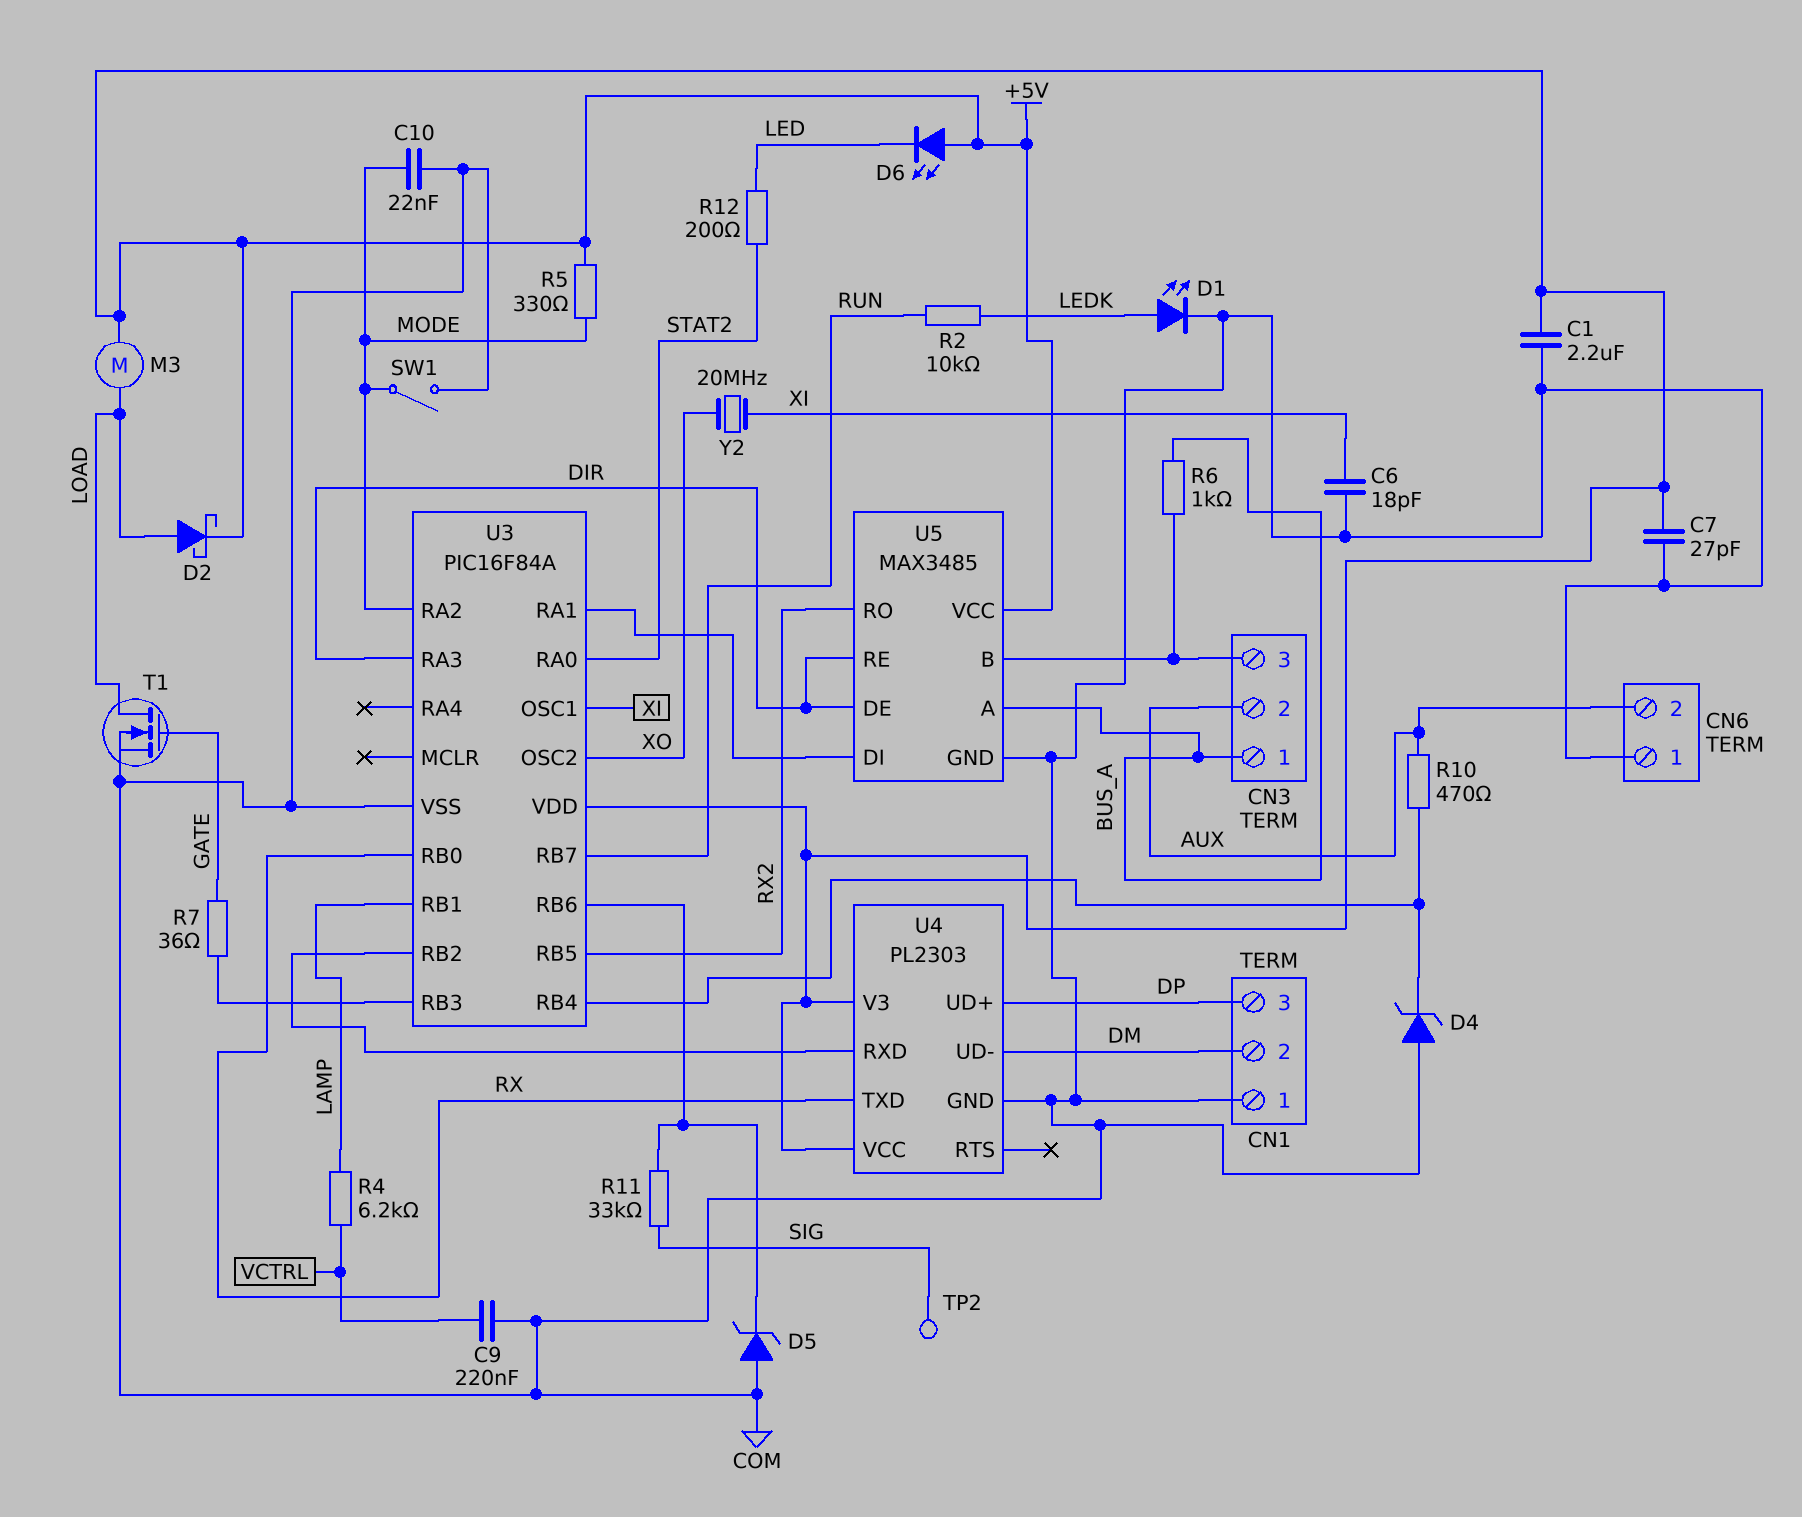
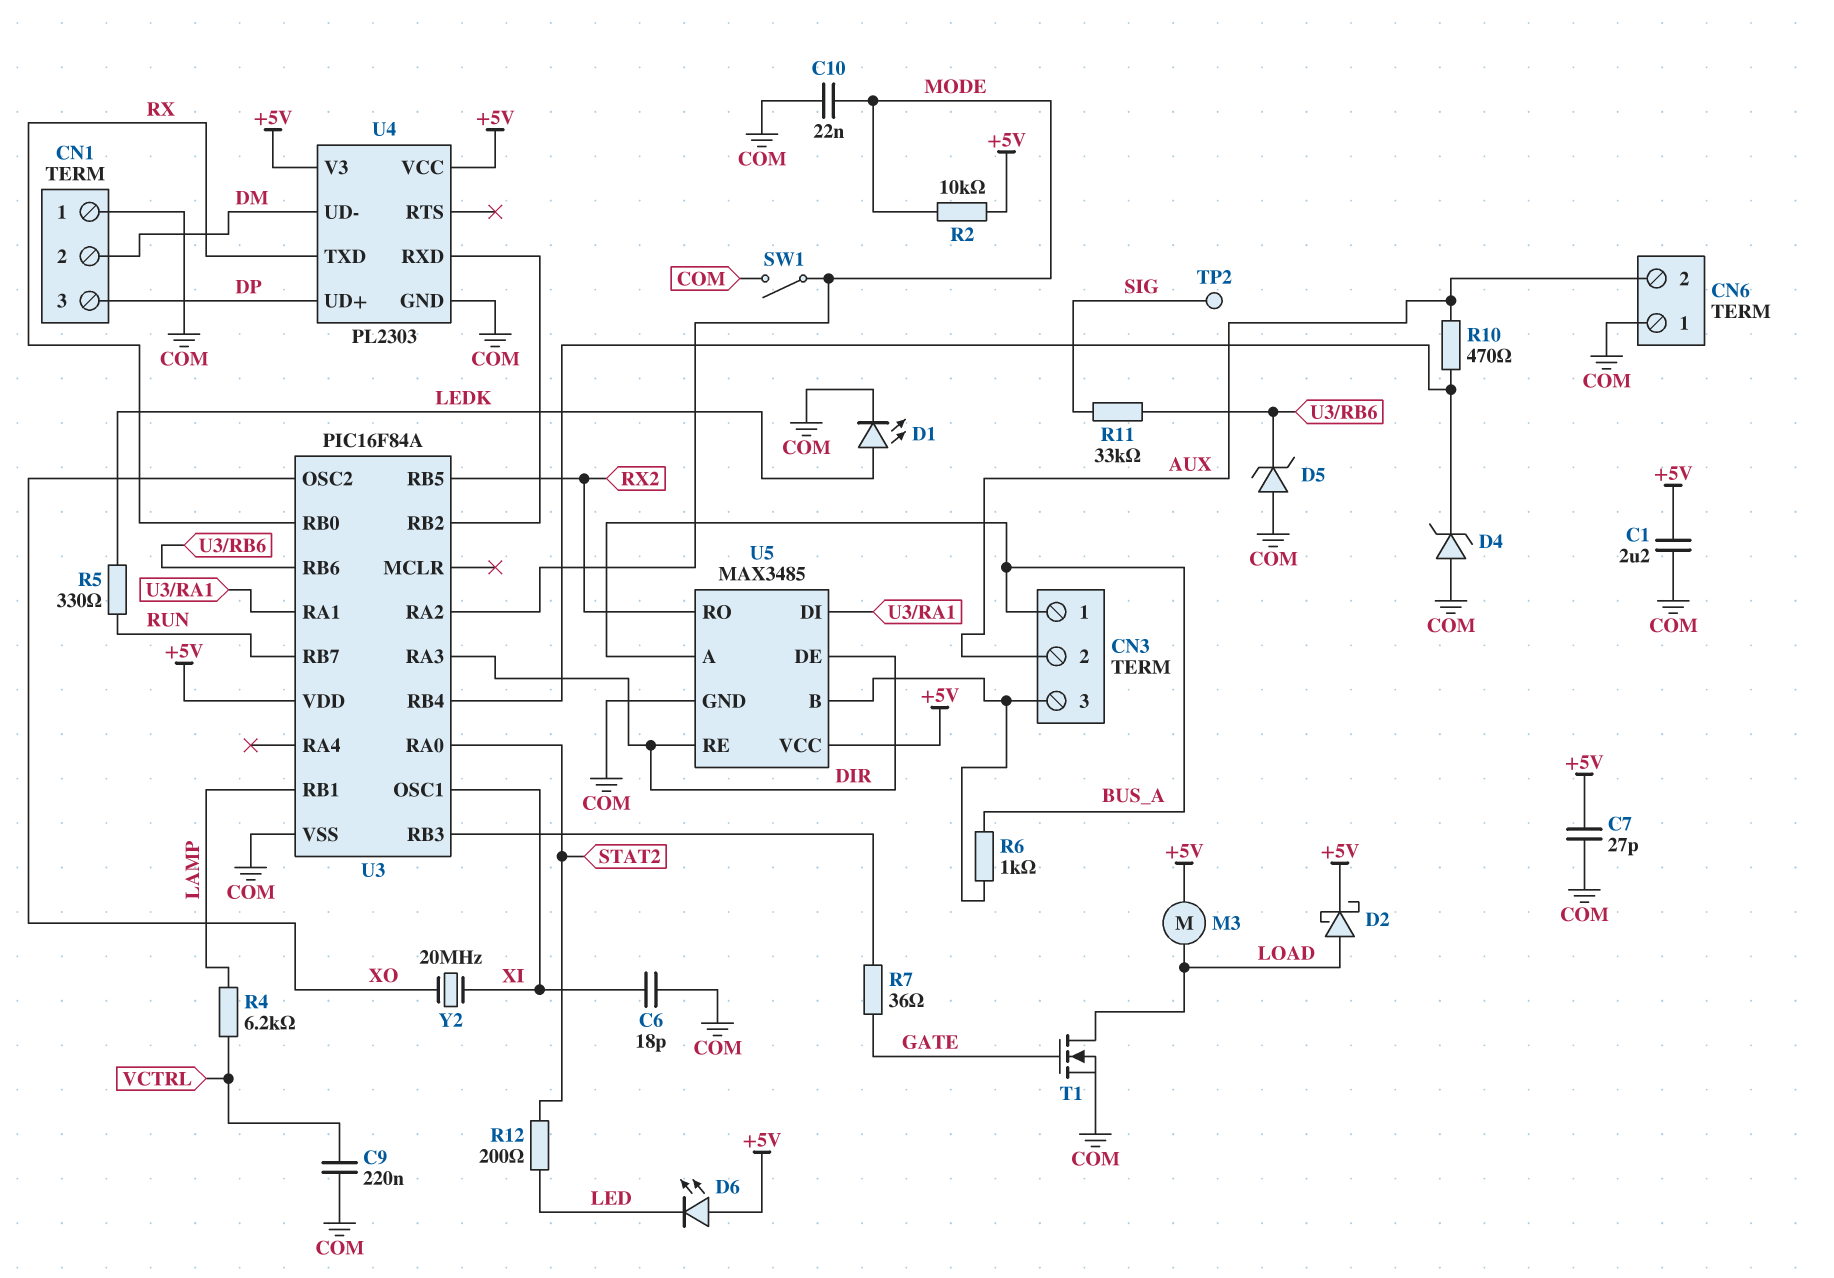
R2: 10k (LEDK, RUN) -> 10k (+5V, MODE)
R5: 330 (+5V, MODE) -> 330 (LEDK, RUN)

